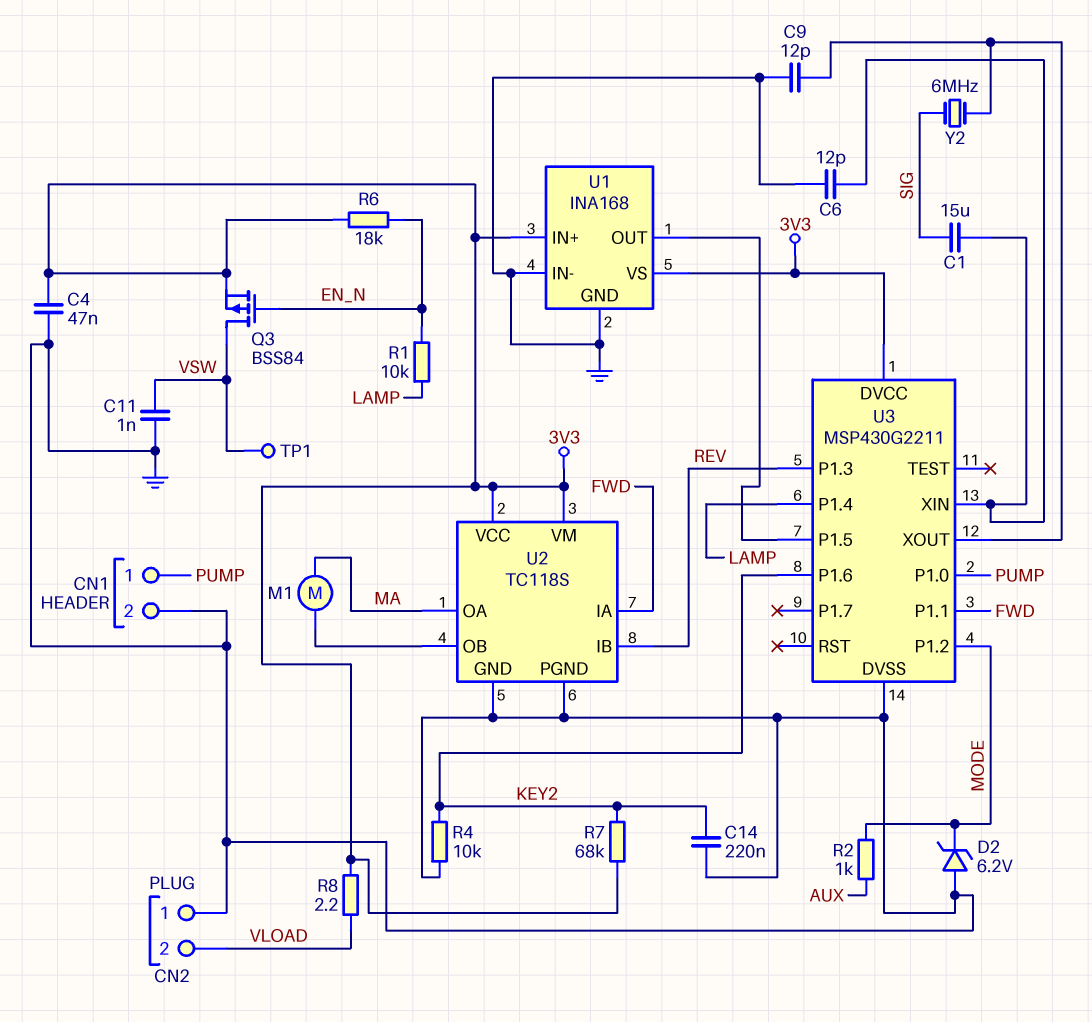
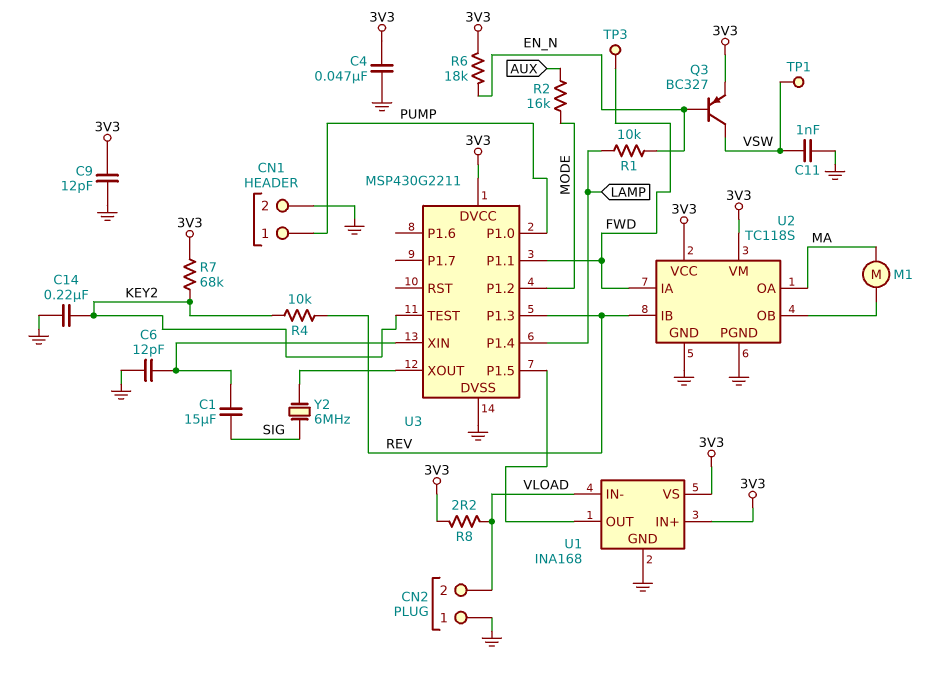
C9: 12pF (GND, U3/XOUT) -> 12pF (3V3, GND)
D2: zener 6.2V (A GND, K MODE) -> none
Q3: PMOS BSS84 (G EN_N, D VSW, S 3V3) -> PNP BC327 (B EN_N, C VSW, E 3V3)
R2: 1k (AUX, MODE) -> 16k (AUX, MODE)
R4: 10k (GND, KEY2) -> 10k (KEY2, REV)
TP3: none -> test point (FWD)
U1 pin IN-: GND -> VLOAD
U3 pin P1.6: KEY2 -> none
U3 pin TEST: none -> KEY2

